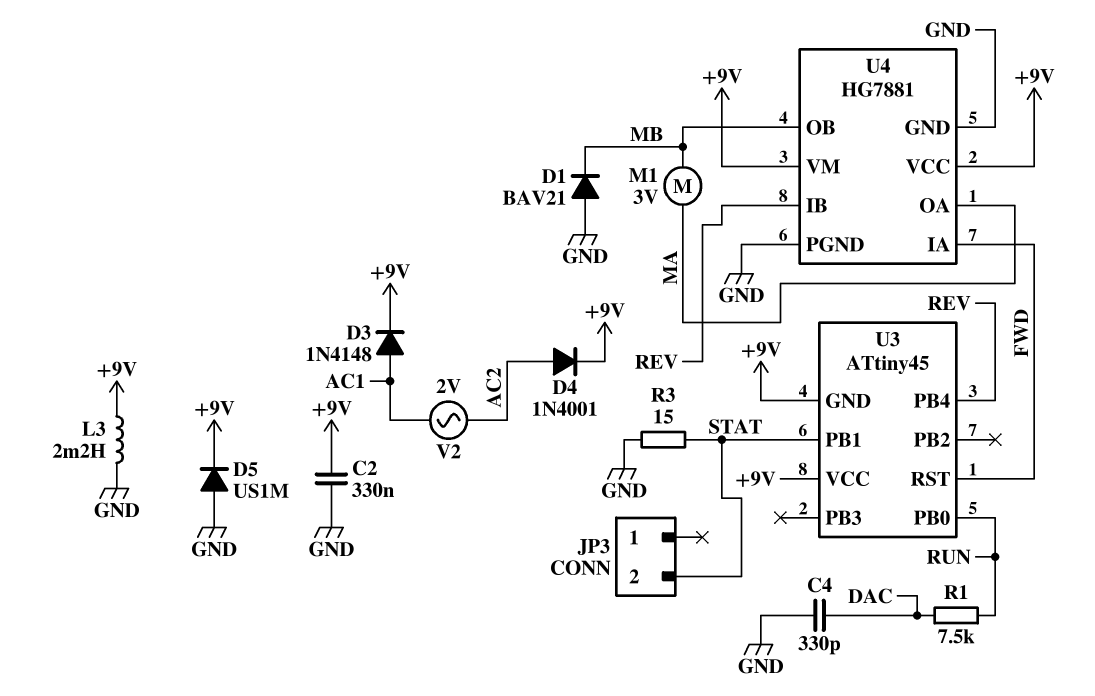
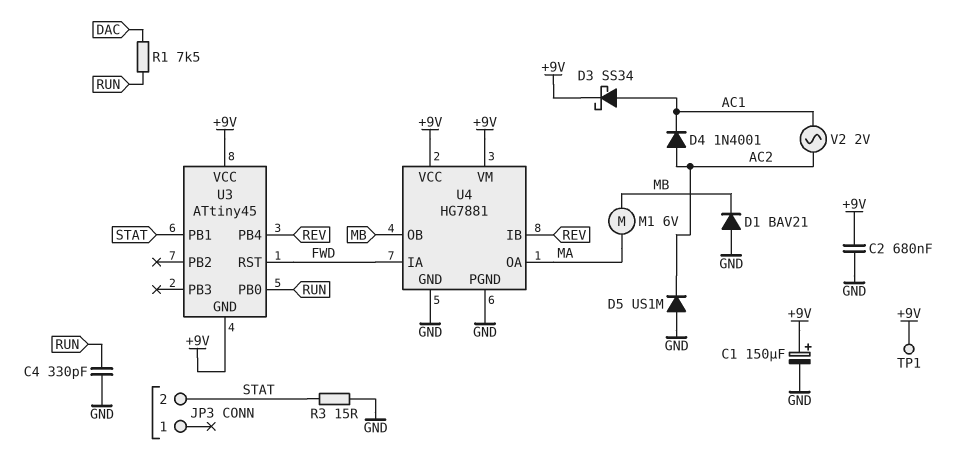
C1: none -> 150uF (plus +9V, minus GND)
C2: 330nF (+9V, GND) -> 680nF (+9V, GND)
C4: 330pF (DAC, GND) -> 330pF (GND, RUN)
D3: diode 1N4148 (A AC1, K +9V) -> schottky SS34 (A AC1, K +9V)
D4: diode 1N4001 (A AC2, K +9V) -> diode 1N4001 (A AC2, K AC1)
D5: diode US1M (A GND, K +9V) -> diode US1M (A GND, K AC2)
L3: 2.2mH (+9V, GND) -> none
M1: motor 3V (MA, MB) -> motor 6V (MA, MB)
TP1: none -> test point (+9V)

